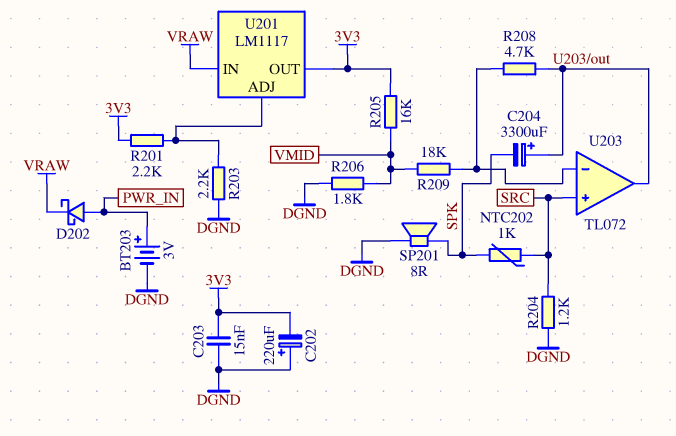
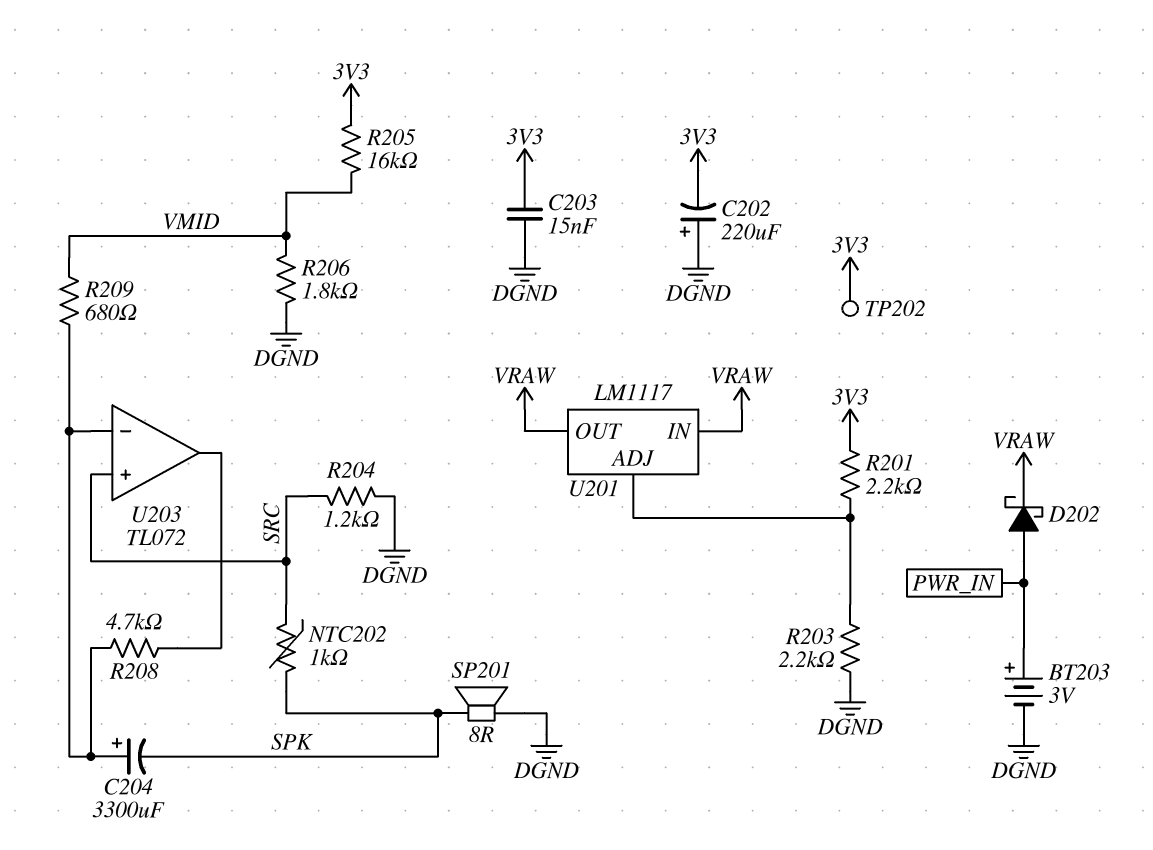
C204: 3300uF (plus U203/out, minus SPK) -> 3300uF (plus U203/in-, minus SPK)
R209: 18k (U203/in-, VMID) -> 680 (U203/in-, VMID)
TP202: none -> test point (3V3)
U201 pin OUT: 3V3 -> VRAW

